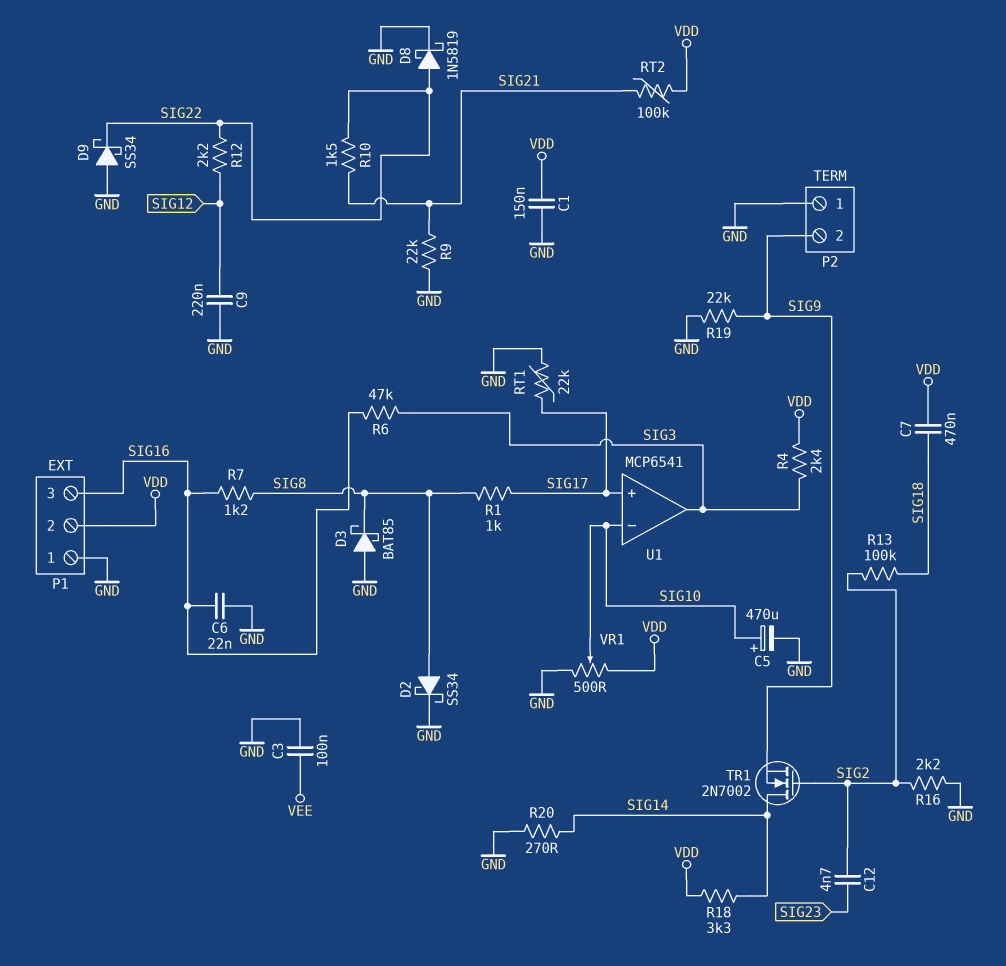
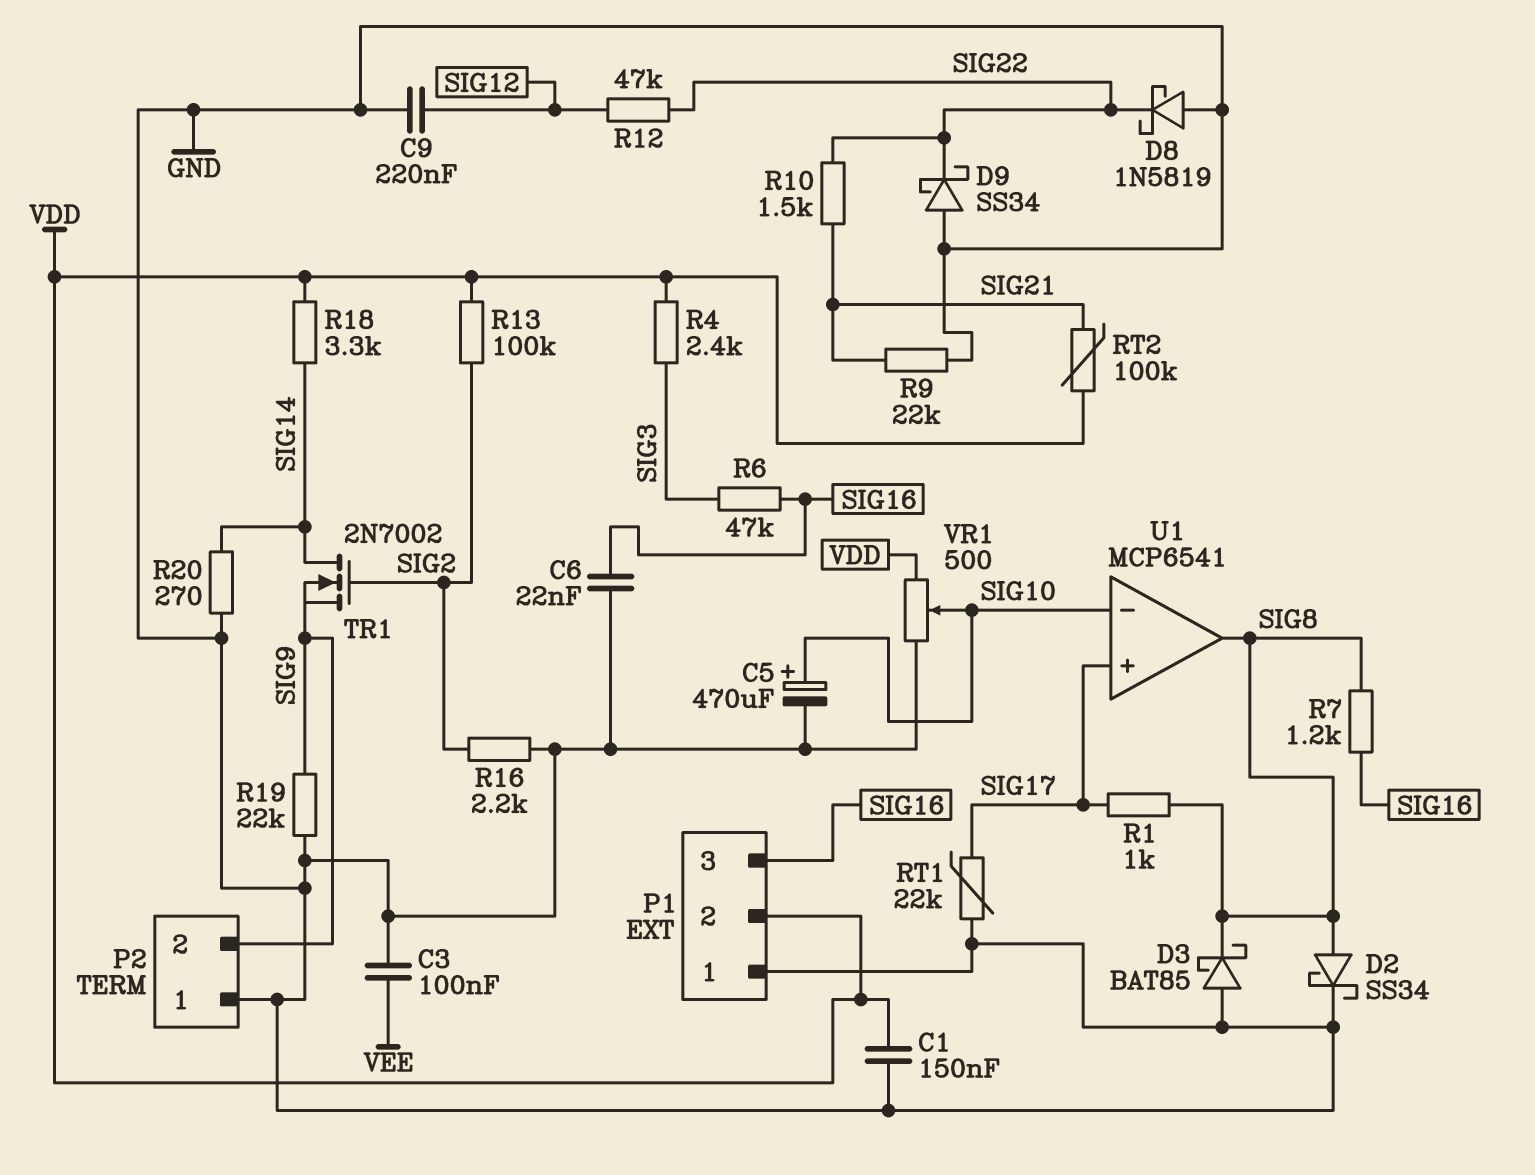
C7: 470nF (SIG18, VDD) -> none
C12: 4.7nF (SIG2, SIG23) -> none
D8: schottky 1N5819 (A SIG22, K GND) -> schottky 1N5819 (A GND, K SIG22)
R12: 2.2k (SIG12, SIG22) -> 47k (SIG12, SIG22)
R13: 100k (SIG2, SIG18) -> 100k (SIG2, VDD)
U1 pin out: SIG3 -> SIG8

